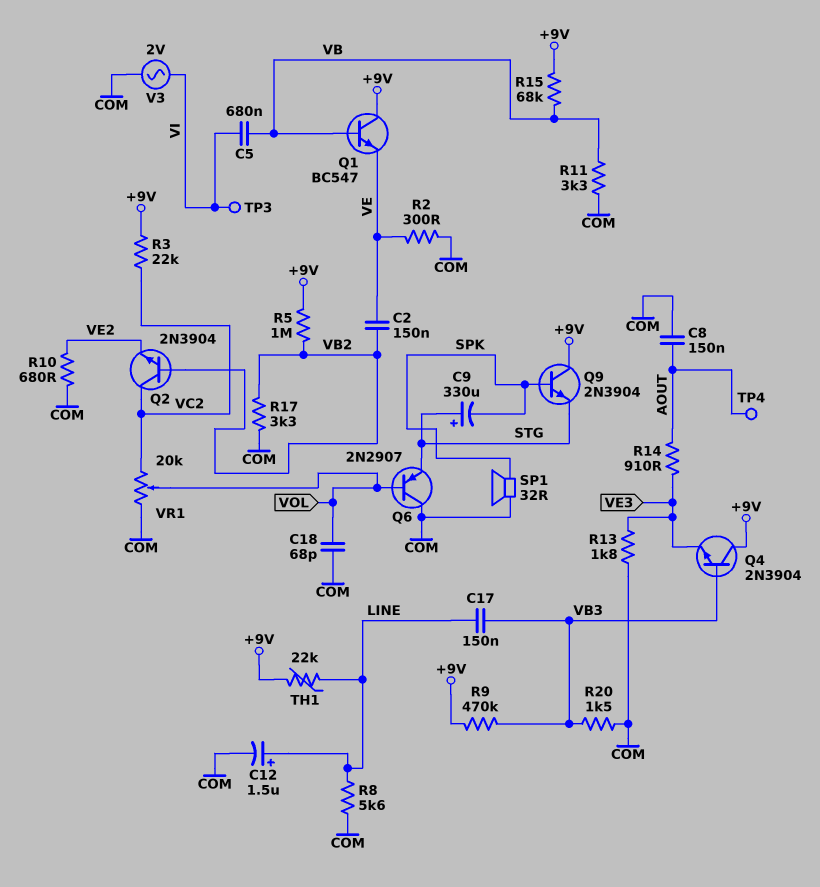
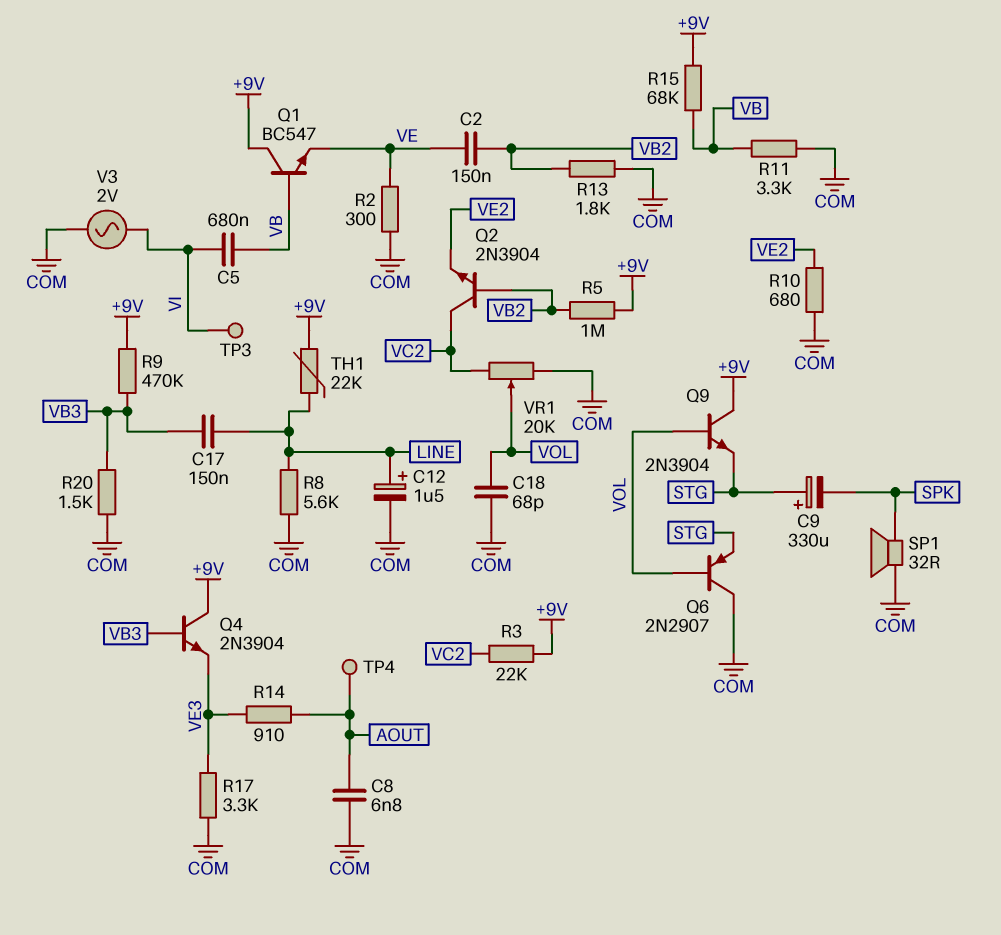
C8: 150nF (AOUT, COM) -> 6.8nF (AOUT, COM)
Q9: NPN 2N3904 (B SPK, C +9V, E STG) -> NPN 2N3904 (B VOL, C +9V, E STG)
R13: 1.8k (COM, VE3) -> 1.8k (COM, VB2)
R17: 3.3k (COM, VB2) -> 3.3k (COM, VE3)

